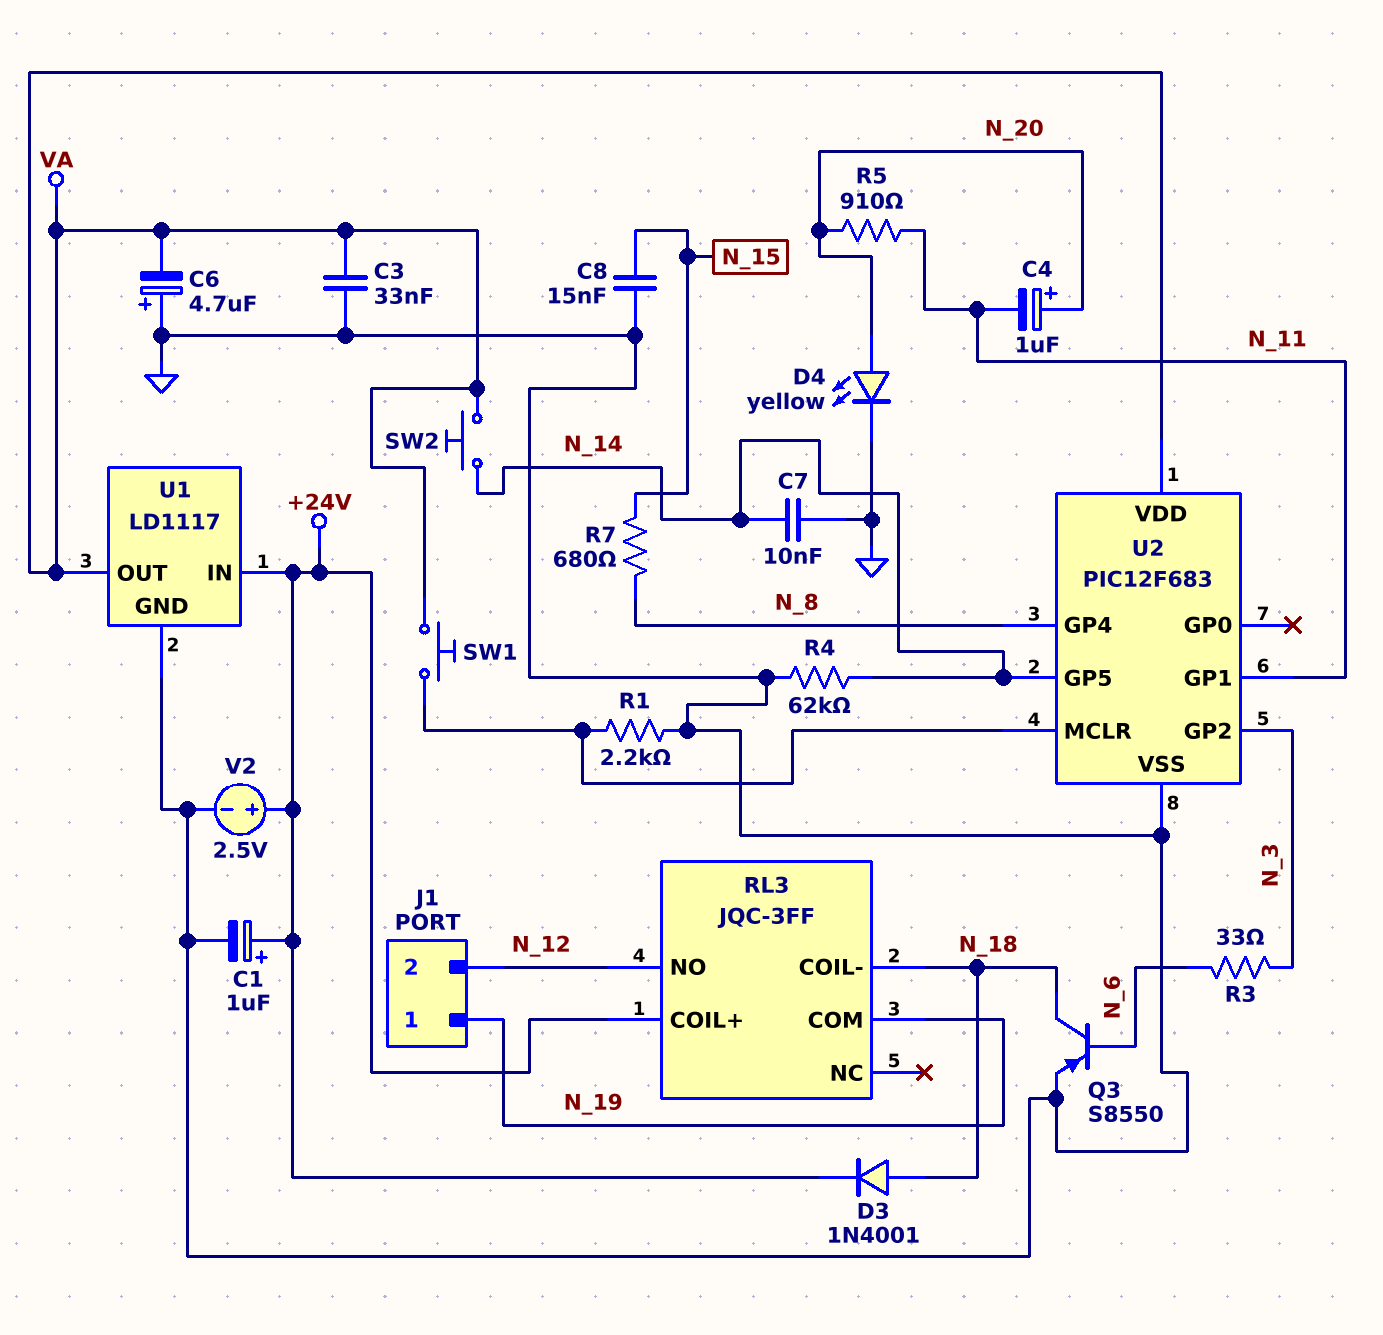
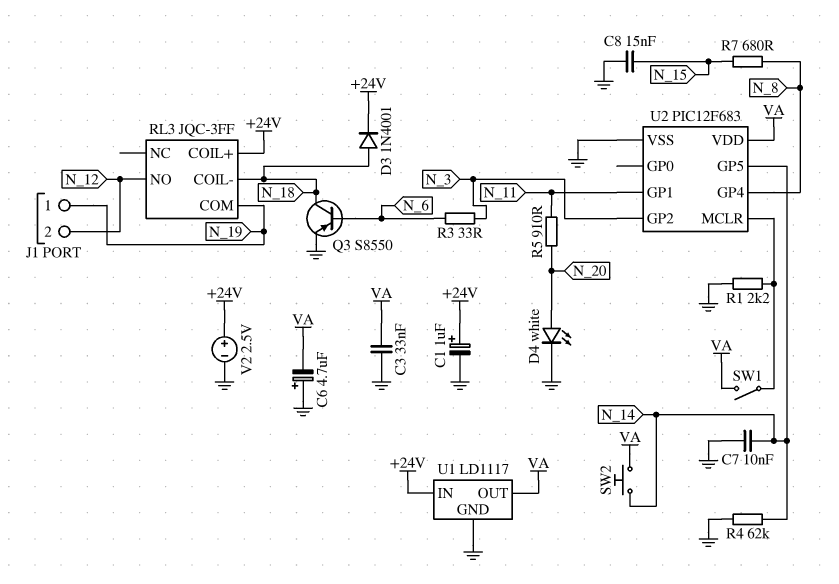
C4: 1uF (plus N_20, minus N_11) -> none
D4: LED yellow (A N_20, K GND) -> LED white (A N_20, K GND)
SW1: button (U2/MCLR, VA) -> switch (U2/MCLR, VA)

